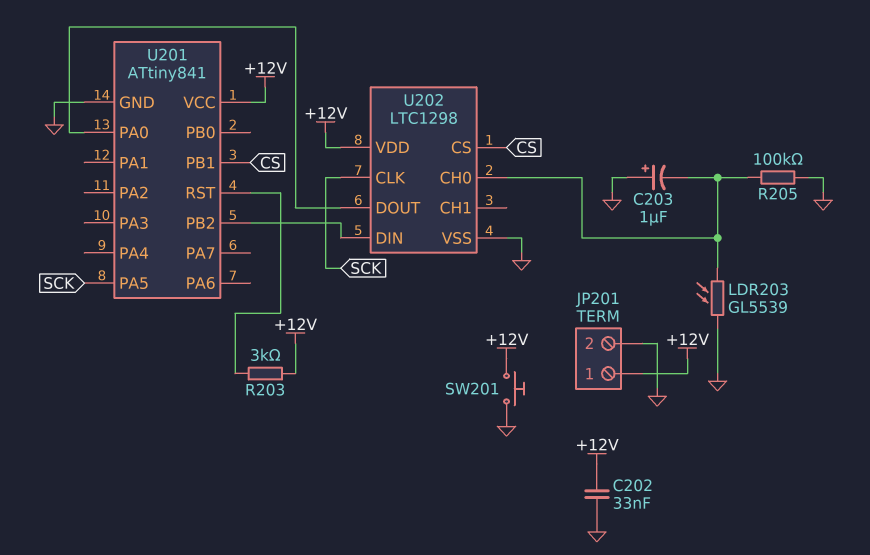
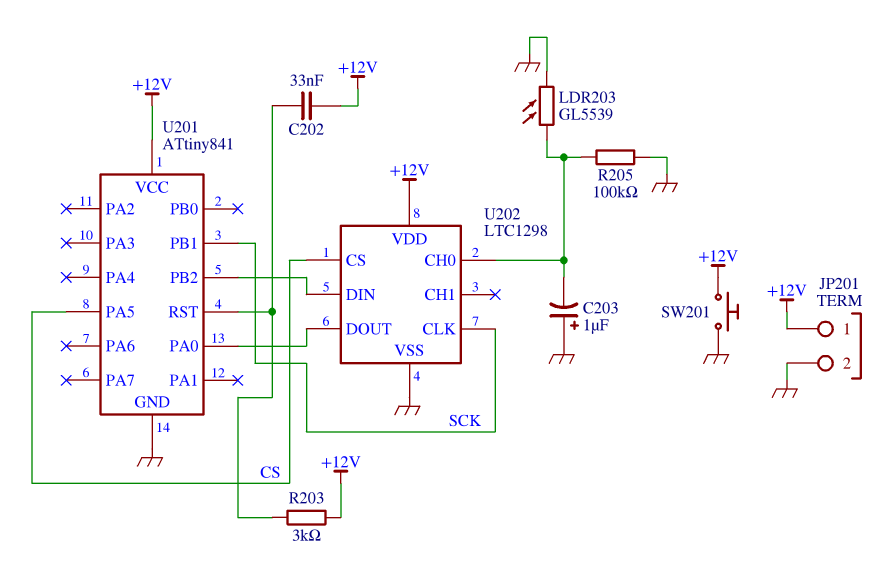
C202: 33nF (+12V, GND) -> 33nF (+12V, U201/RST)
U201 pin PA5: SCK -> CS
U201 pin PB1: CS -> SCK

